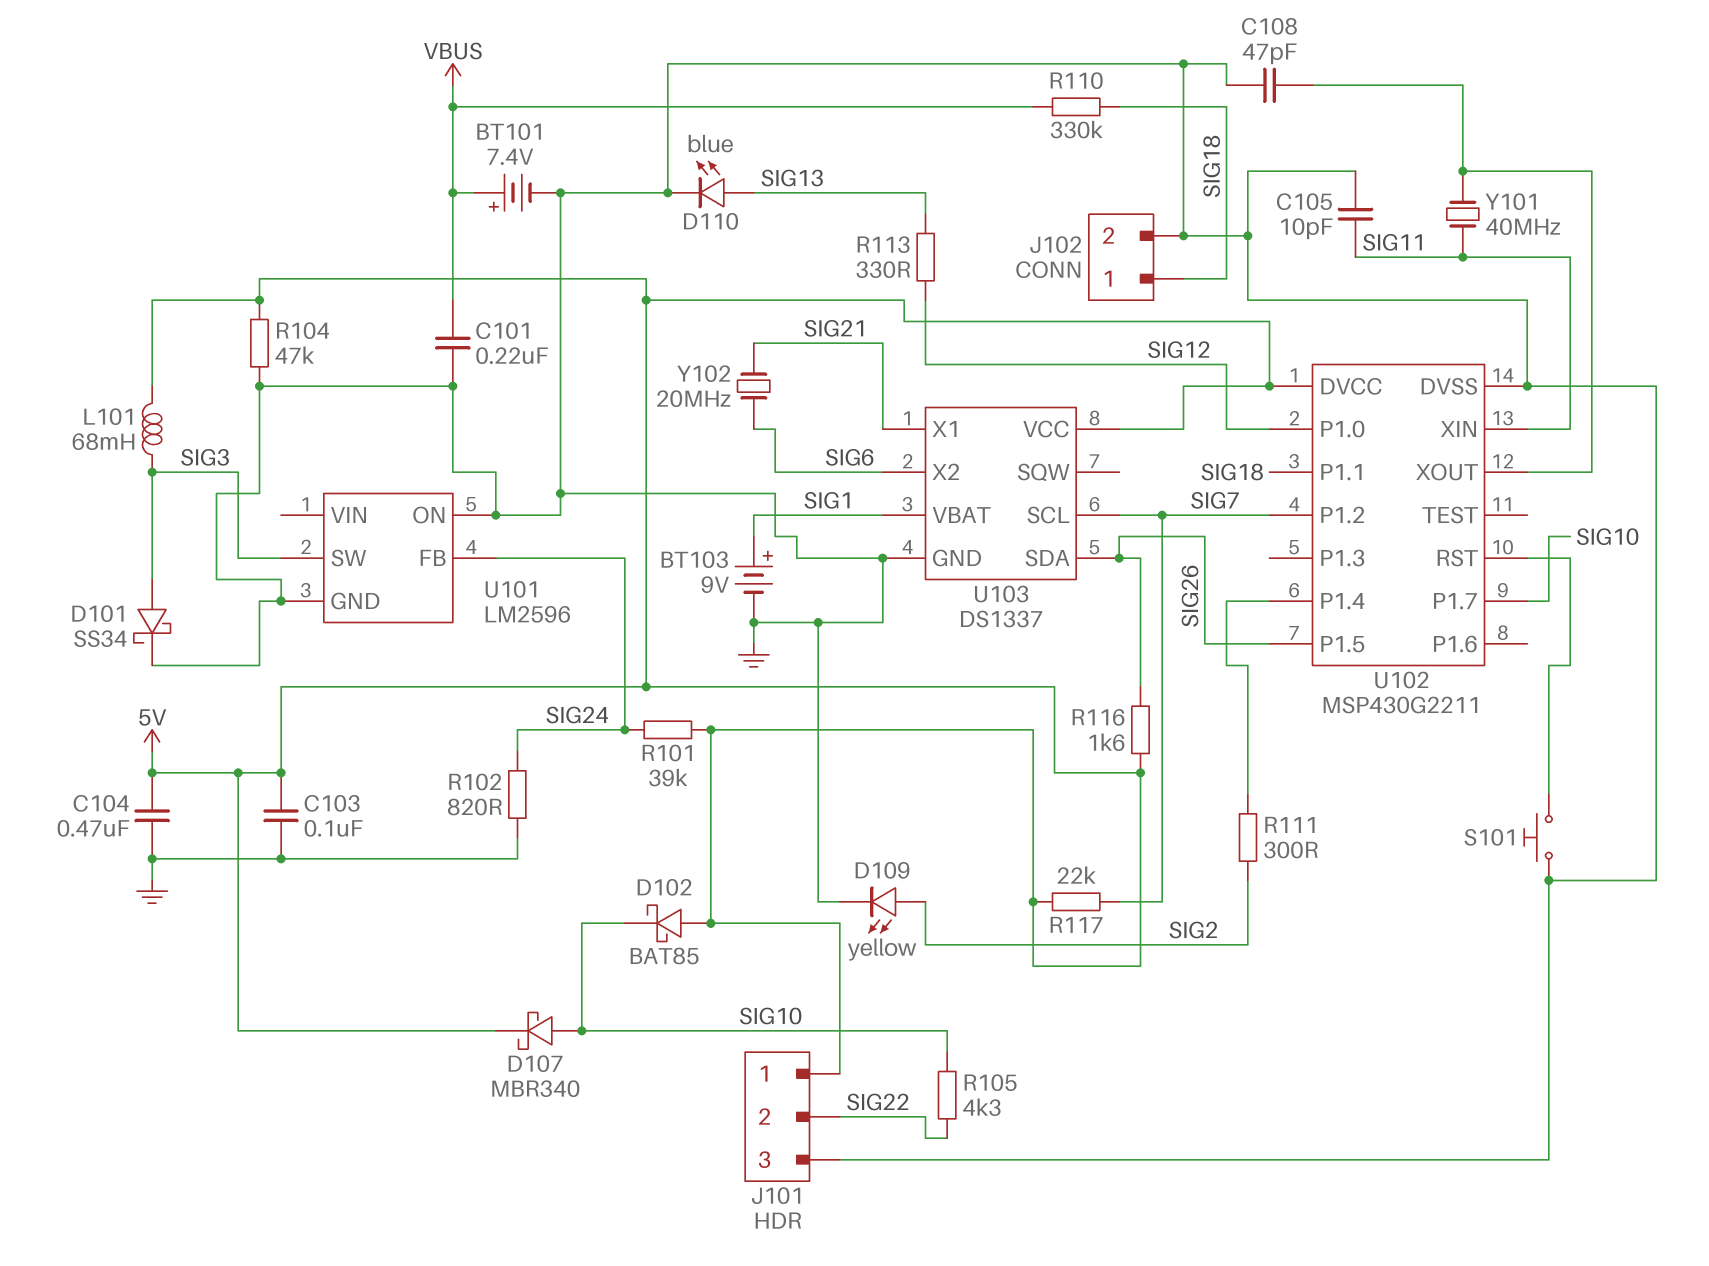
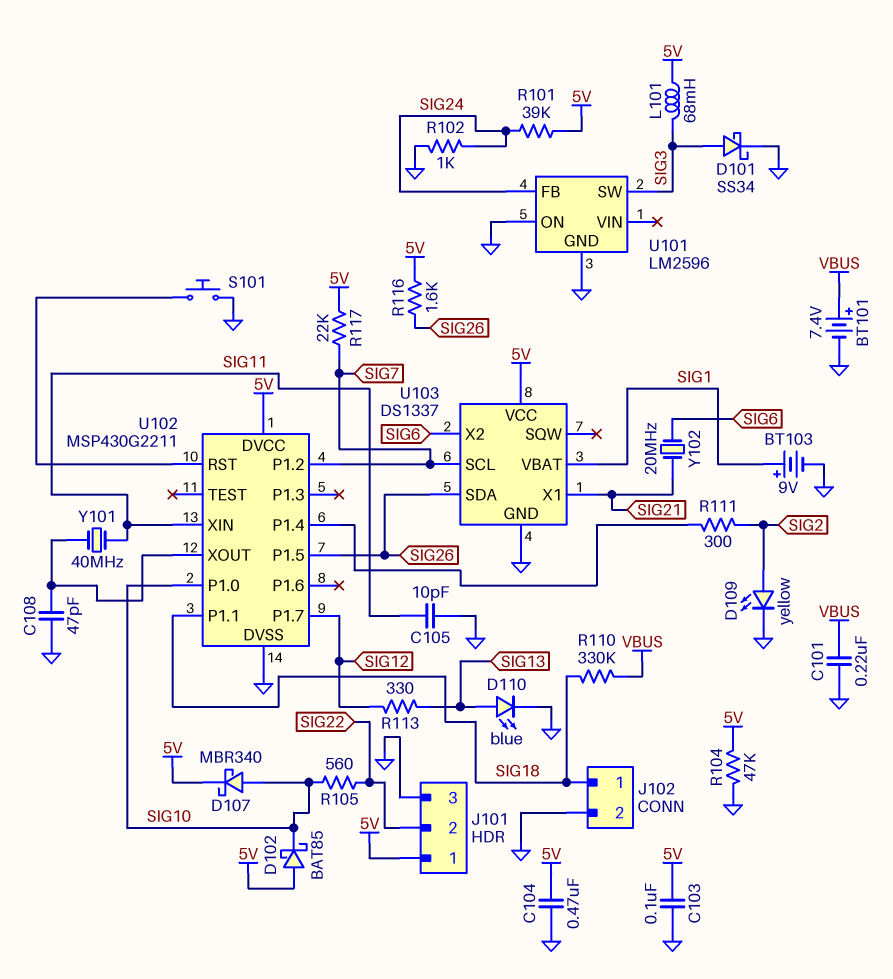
R102: 820 (GND, SIG24) -> 1k (GND, SIG24)
R105: 4.3k (SIG10, SIG22) -> 560 (SIG10, SIG22)
U102 pin P1.0: SIG12 -> SIG10
U102 pin P1.7: SIG10 -> SIG12

